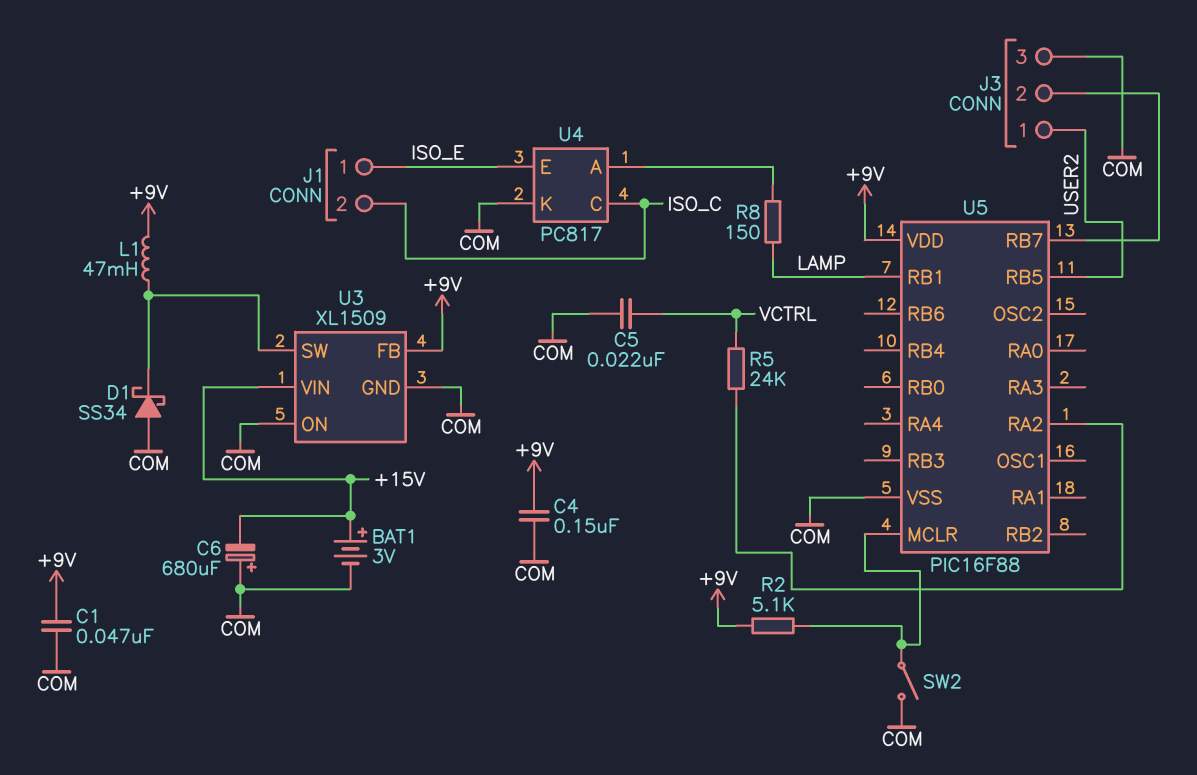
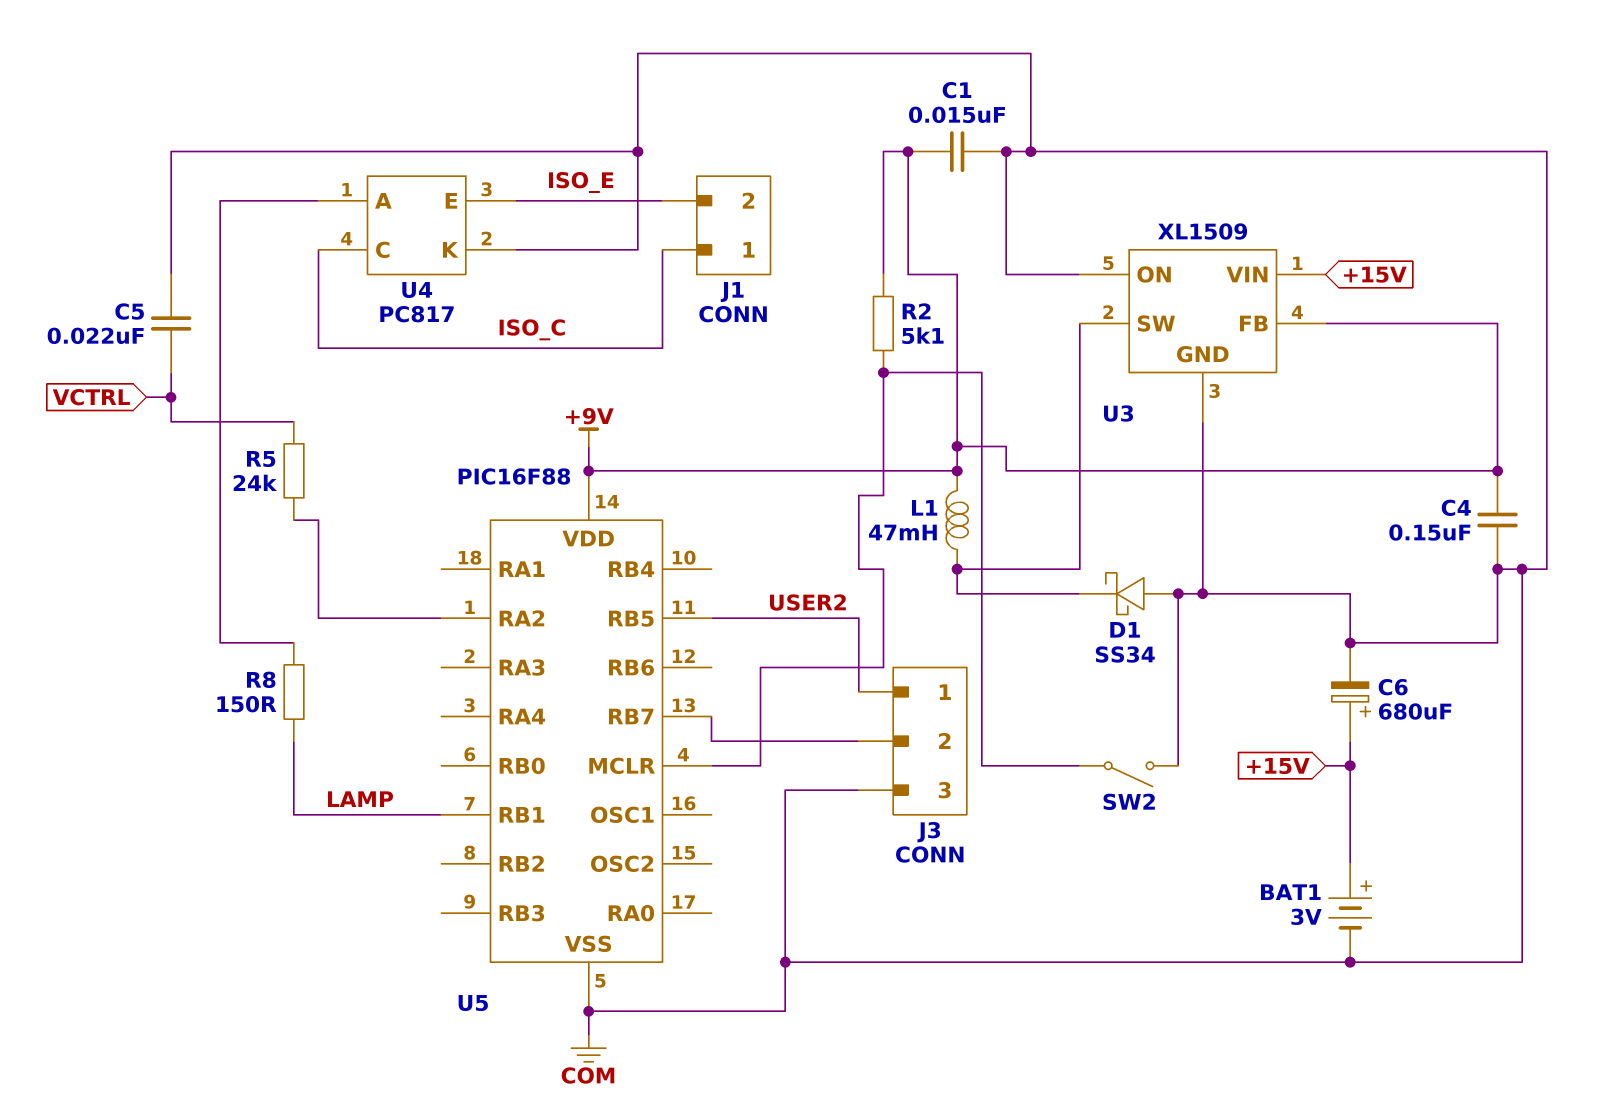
C1: 47nF (+9V, COM) -> 15nF (+9V, COM)
C6: 680uF (plus COM, minus +15V) -> 680uF (plus +15V, minus COM)
J1 pin 1: ISO_E -> ISO_C
J1 pin 2: ISO_C -> ISO_E

